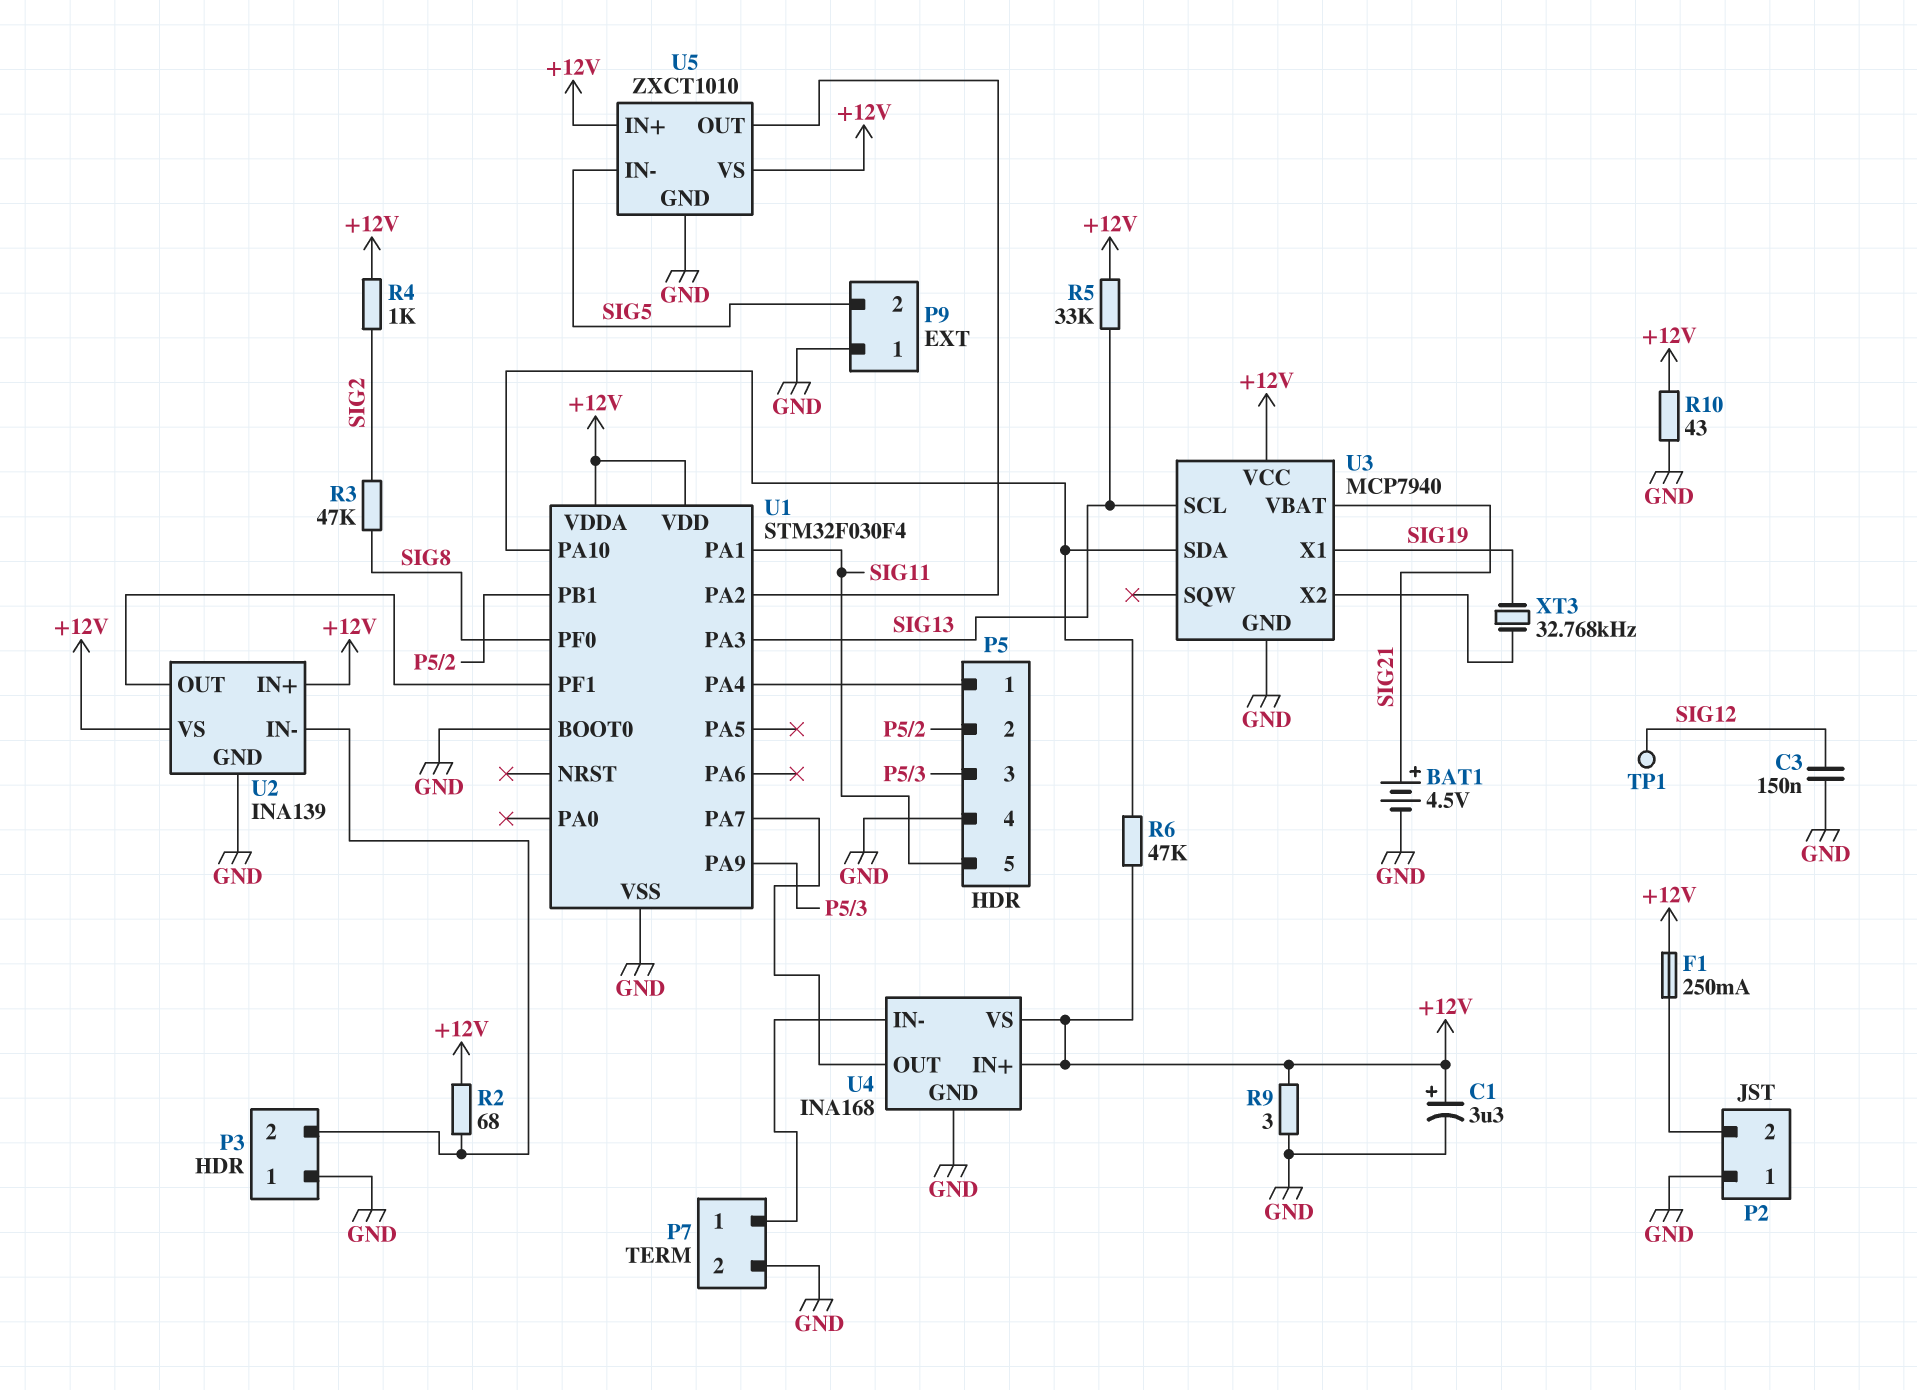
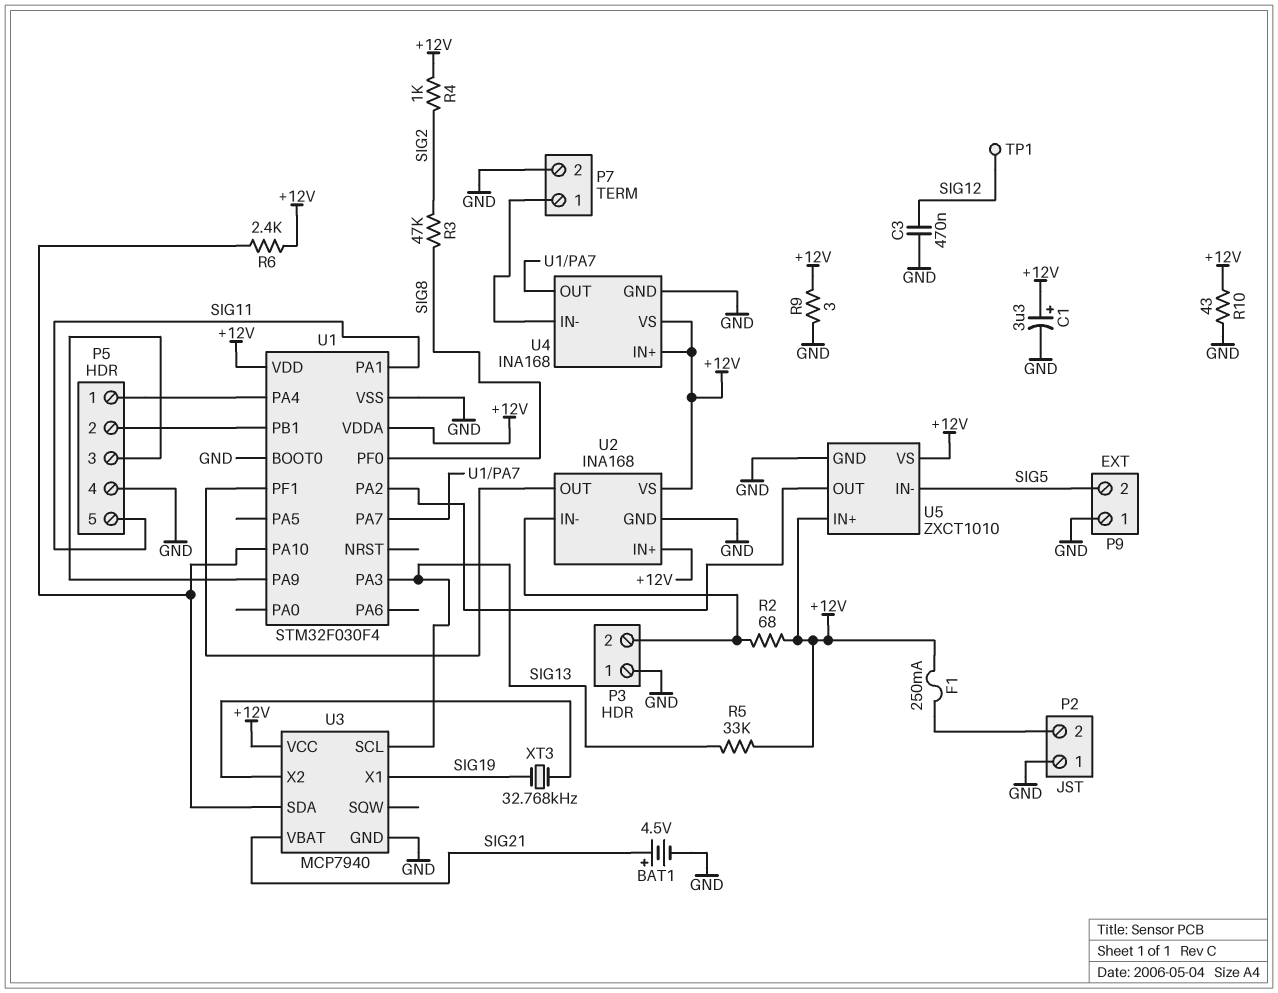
C3: 150nF (GND, SIG12) -> 470nF (GND, SIG12)
R6: 47k (+12V, U1/PA10) -> 2.4k (+12V, U1/PA10)
U2: INA139 -> INA168

